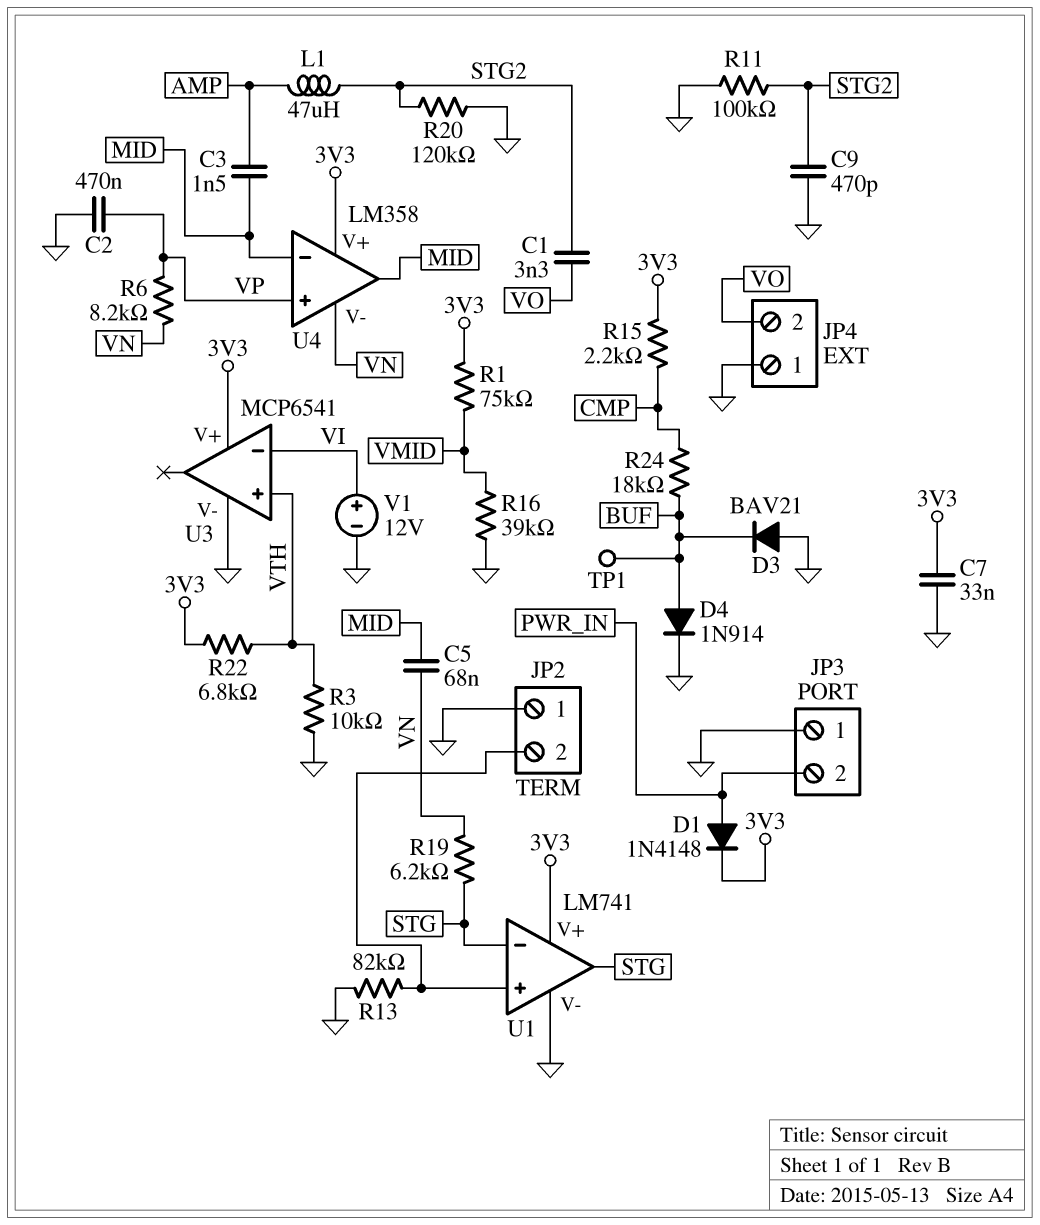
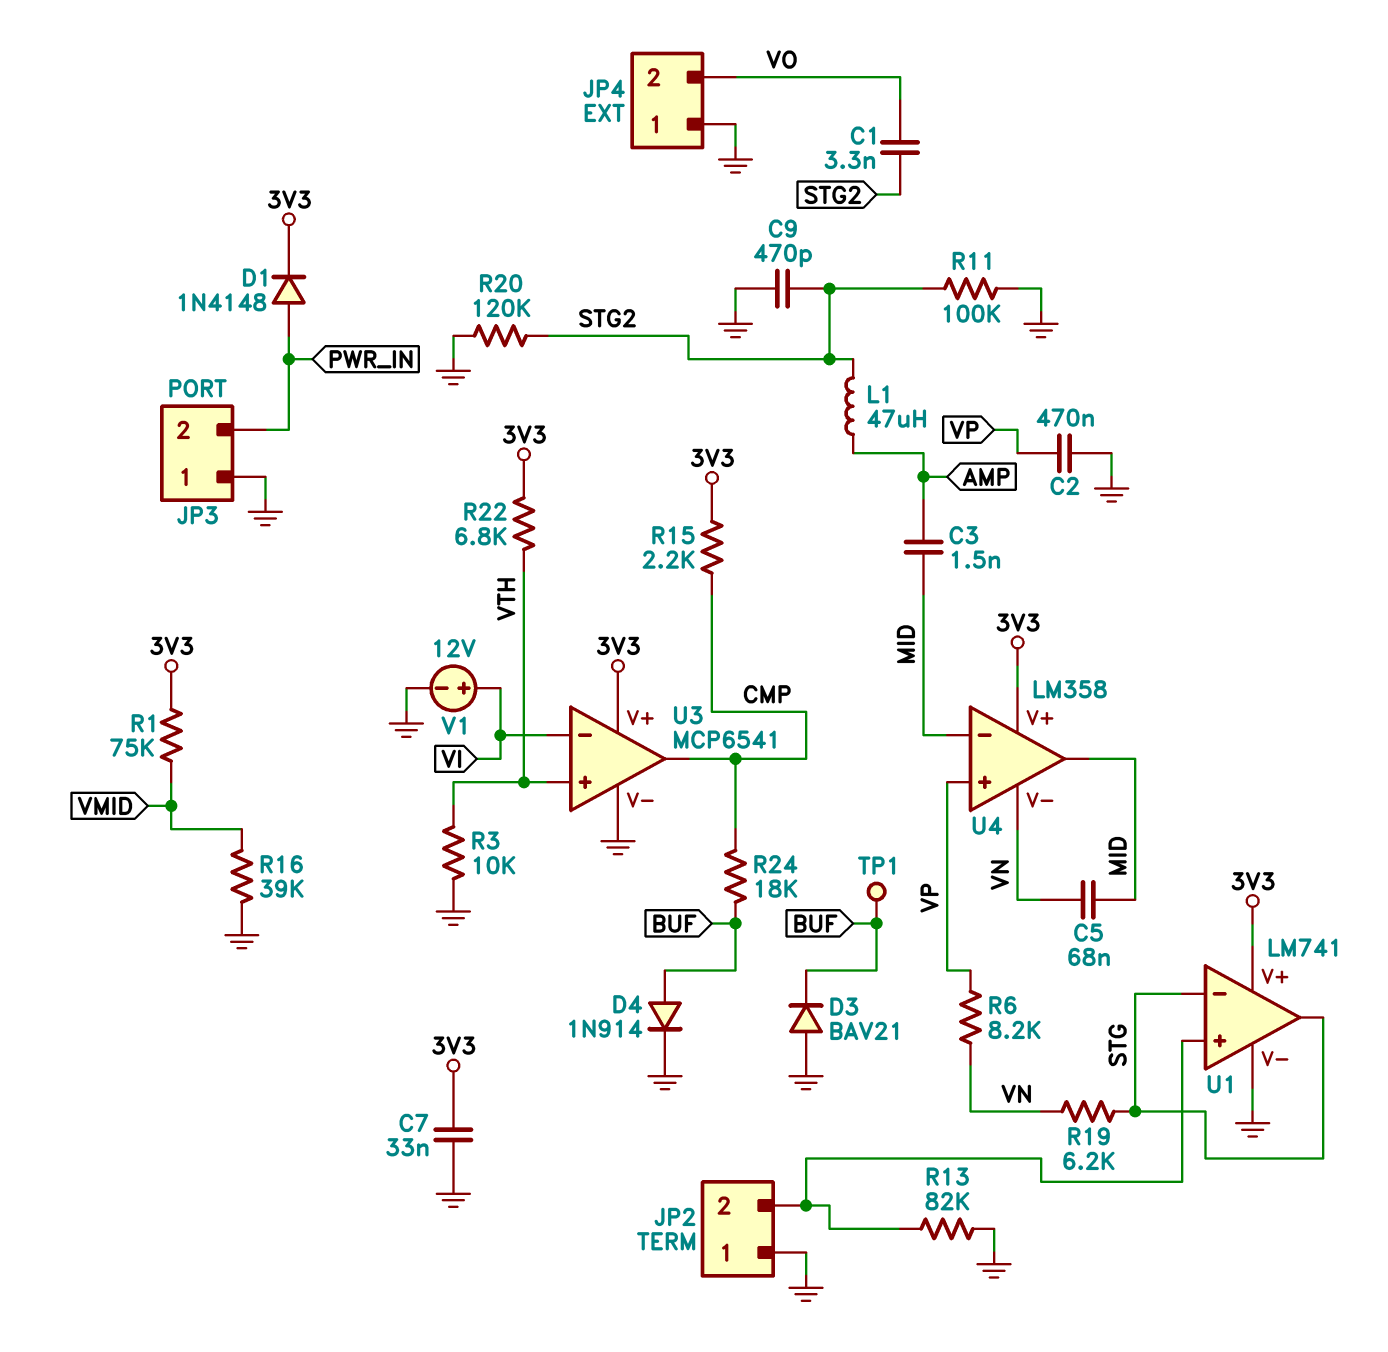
U3 pin out: none -> CMP

